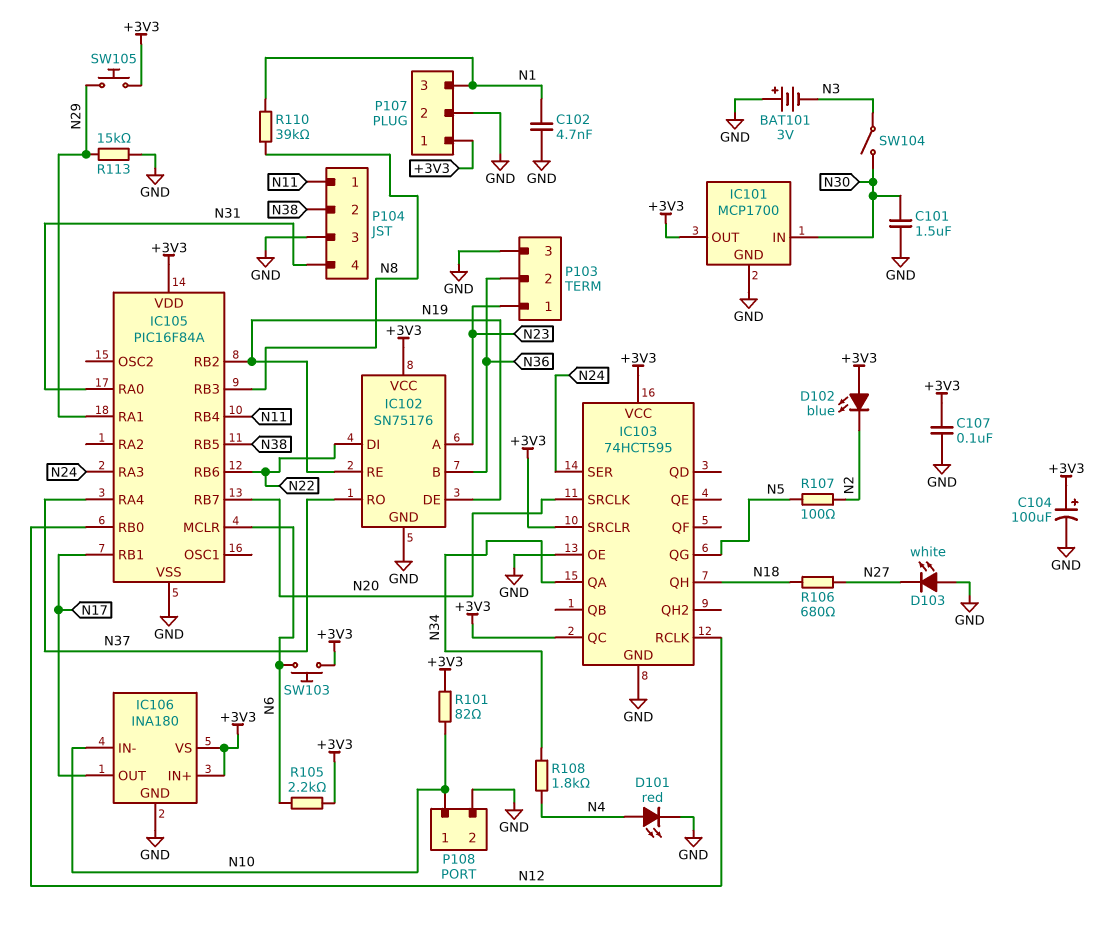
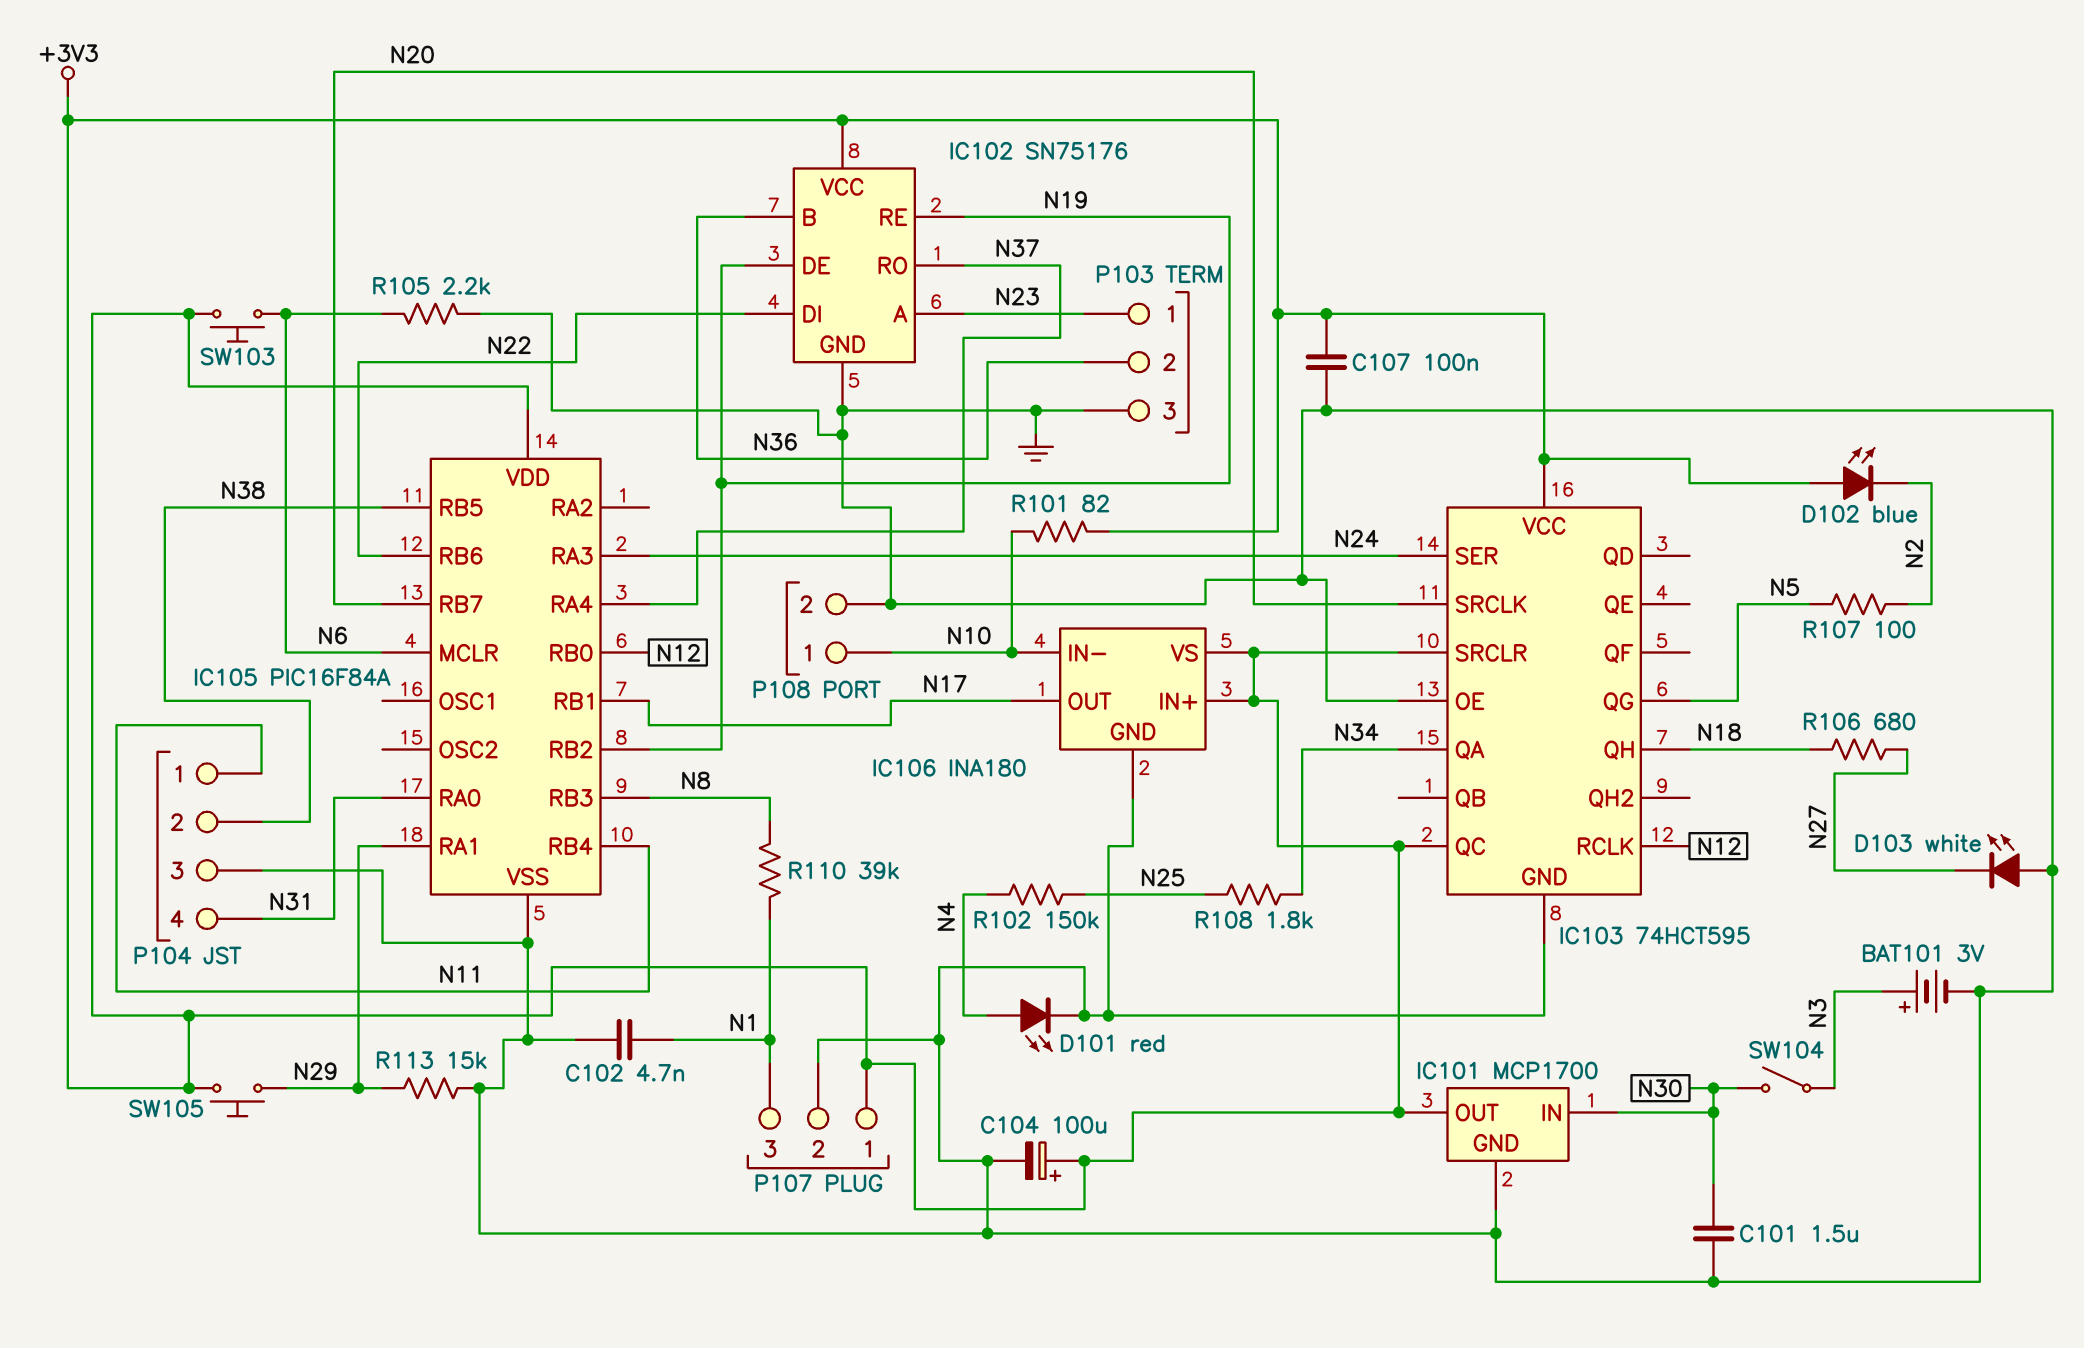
BAT101: 3V (plus GND, minus N3) -> 3V (plus N3, minus GND)
R102: none -> 150k (N4, N25)
R105: 2.2k (+3V3, N6) -> 2.2k (GND, N6)
R108: 1.8k (N4, N34) -> 1.8k (N25, N34)

